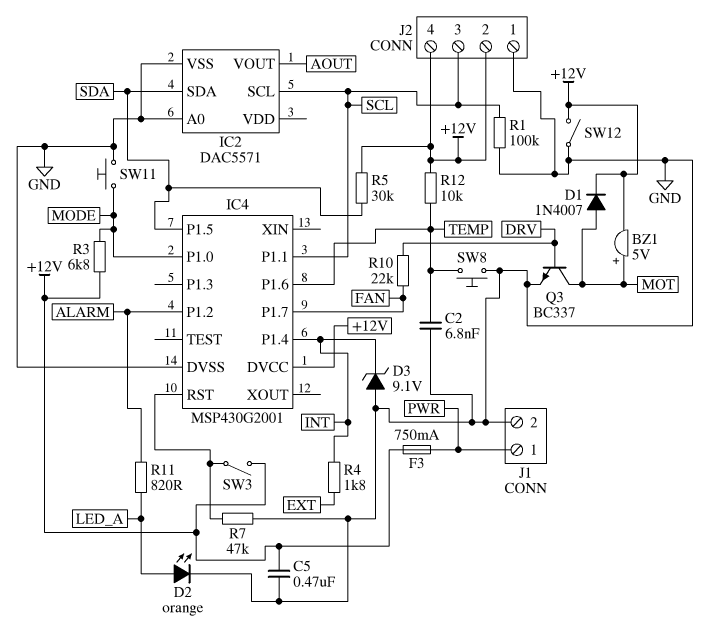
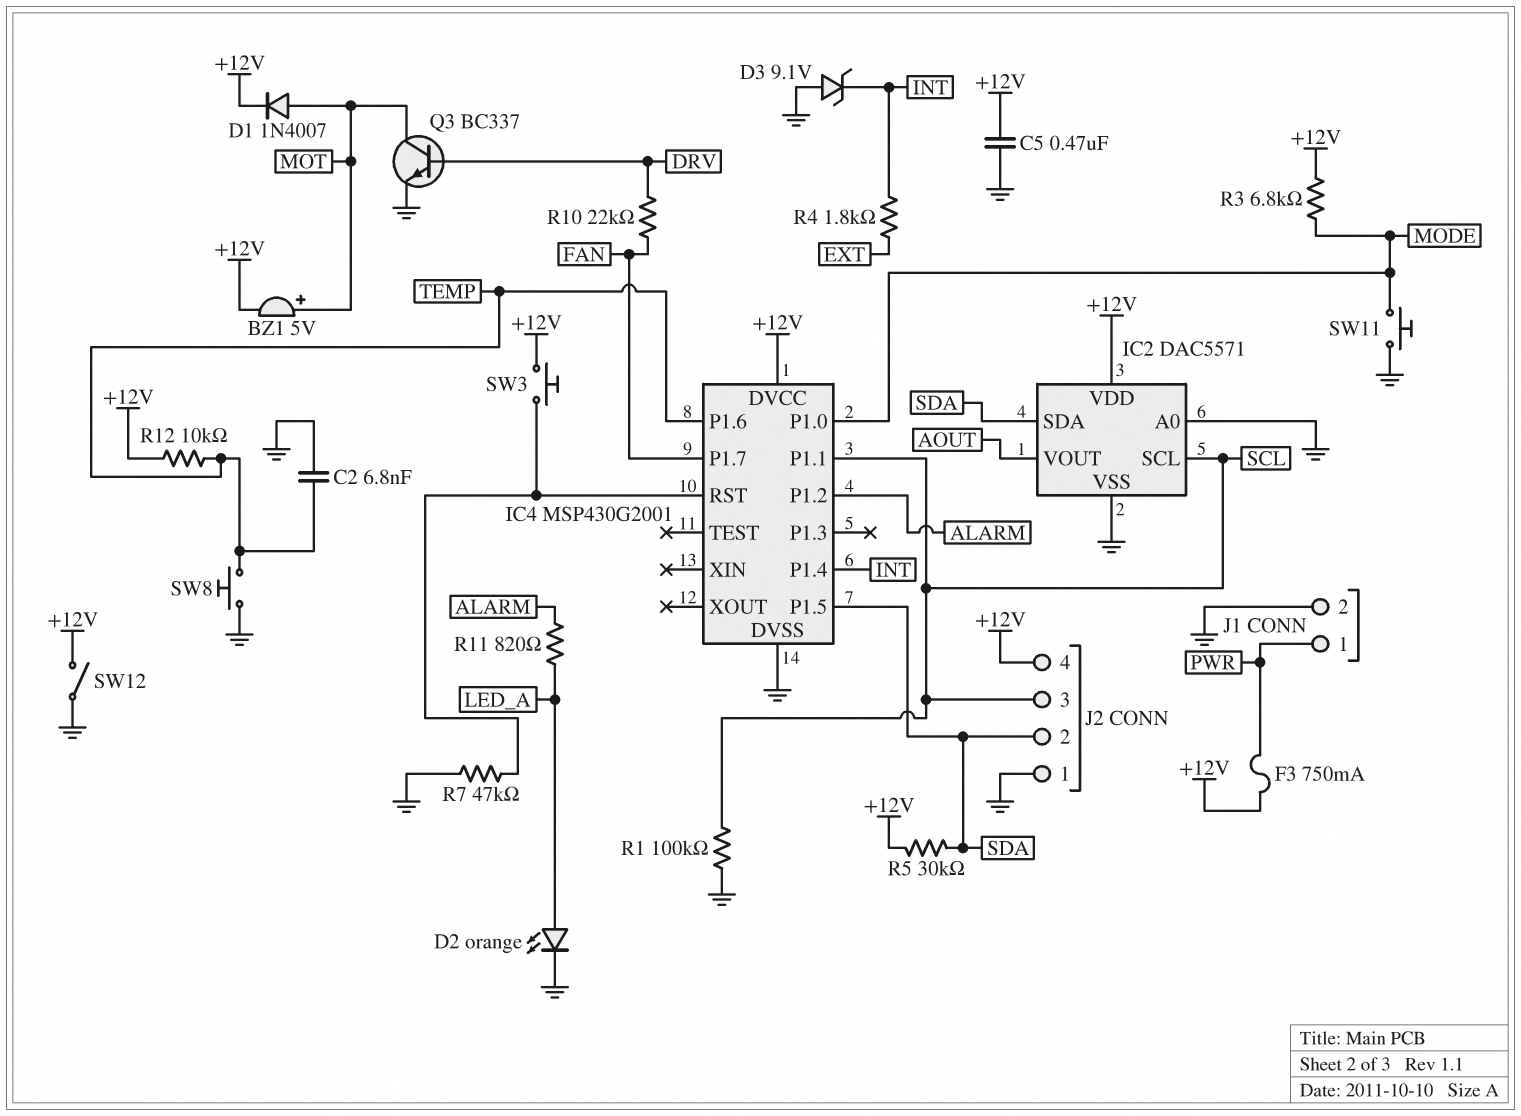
IC2 pin VDD: none -> +12V
J2 pin 2: +12V -> SDA
SW3: switch (+12V, IC4/RST) -> button (+12V, IC4/RST)

